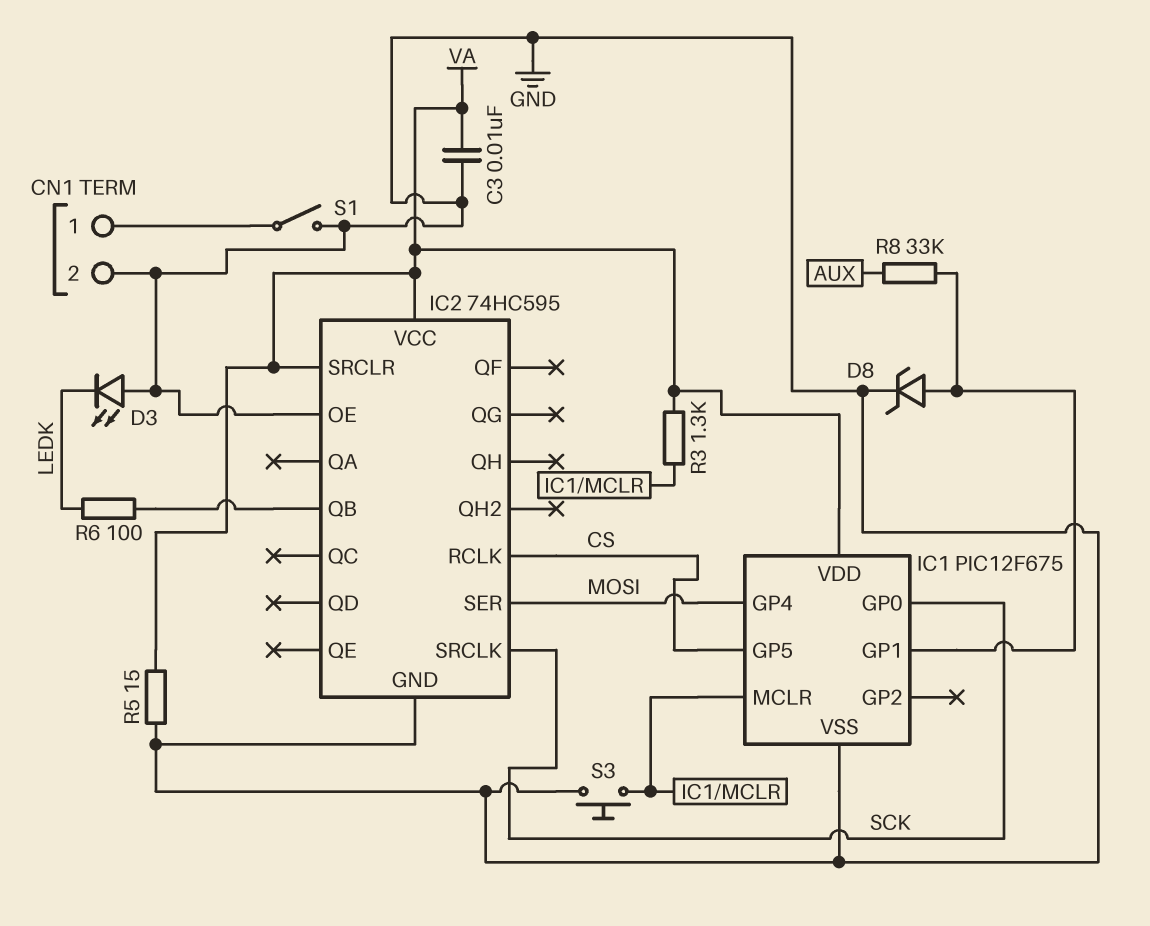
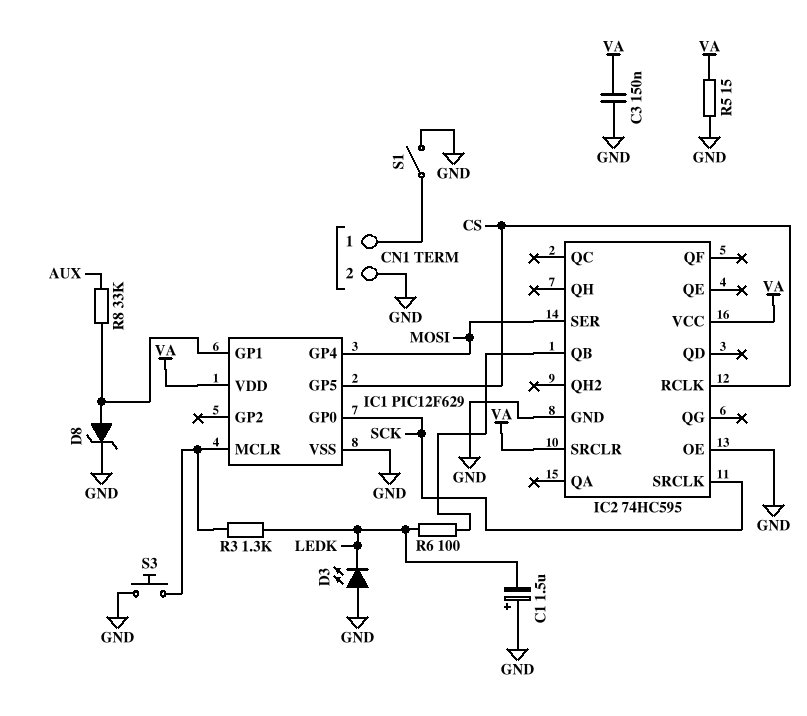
C1: none -> 1.5uF (plus GND, minus LEDK)
C3: 10nF (GND, VA) -> 150nF (GND, VA)
IC1: PIC12F675 -> PIC12F629
R3: 1.3k (IC1/MCLR, VA) -> 1.3k (IC1/MCLR, LEDK)

